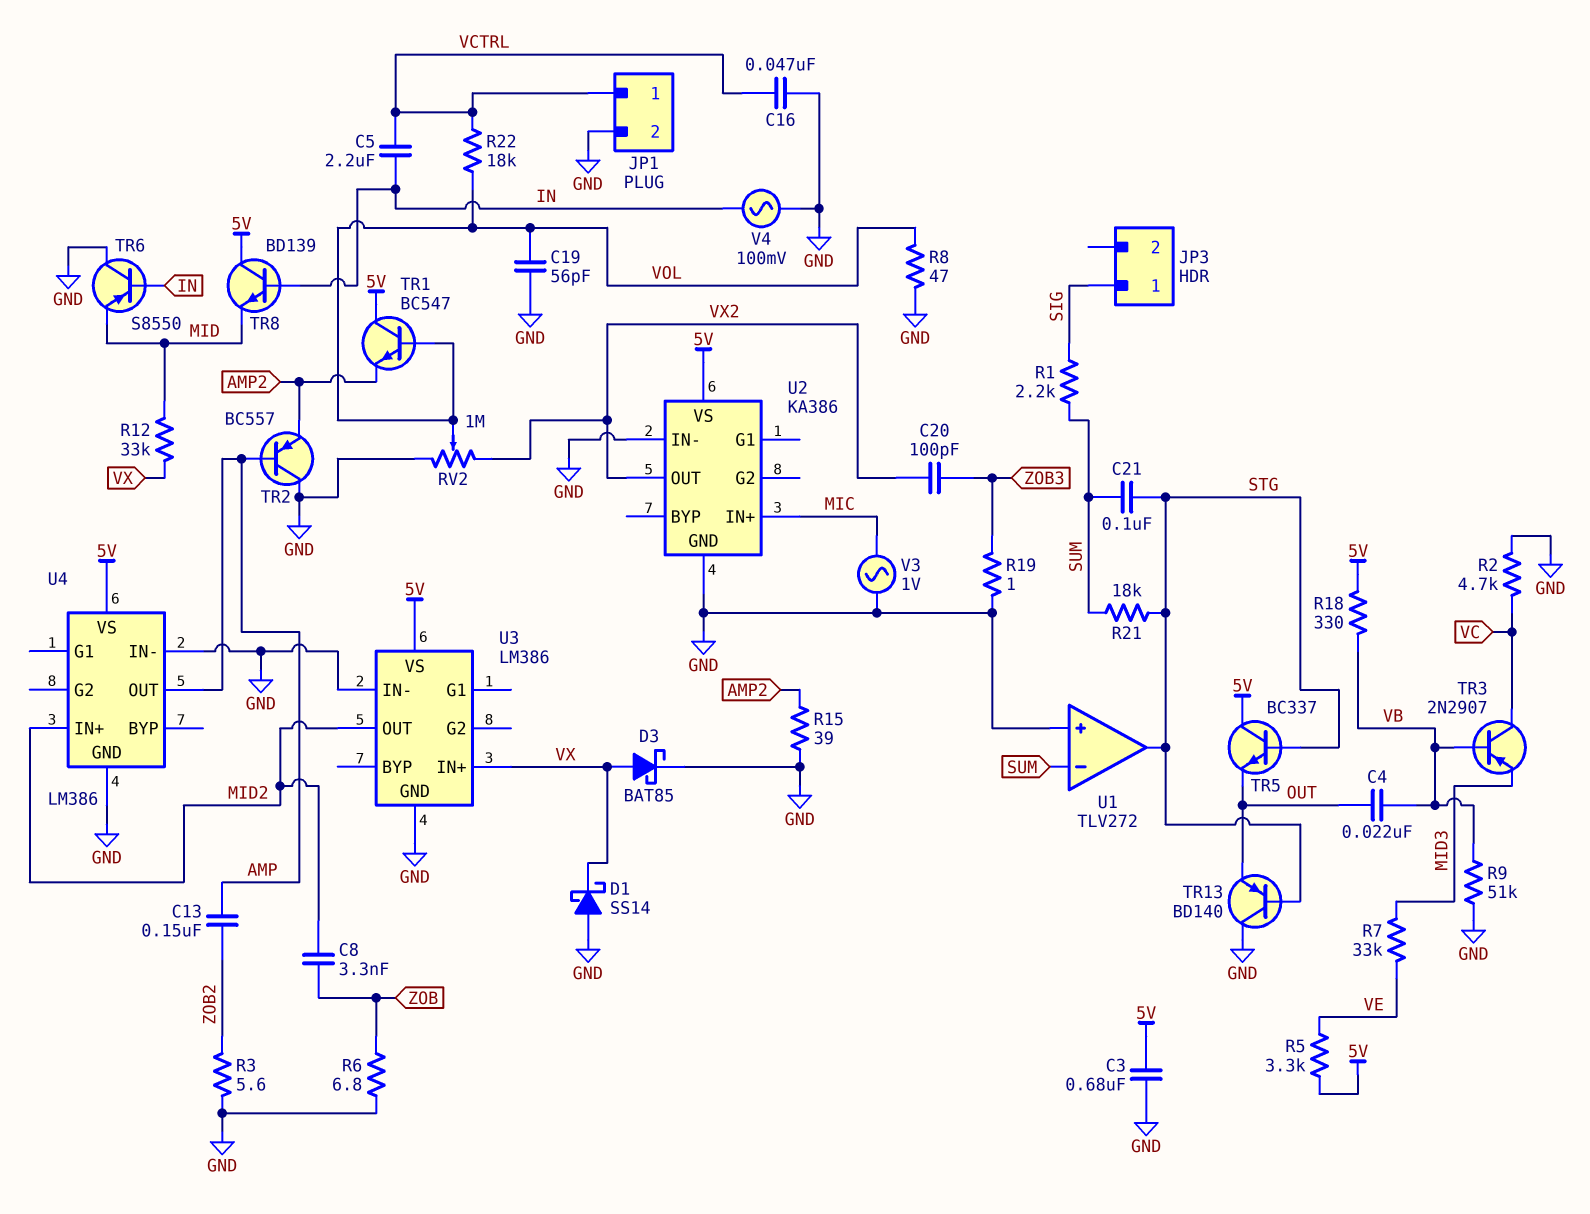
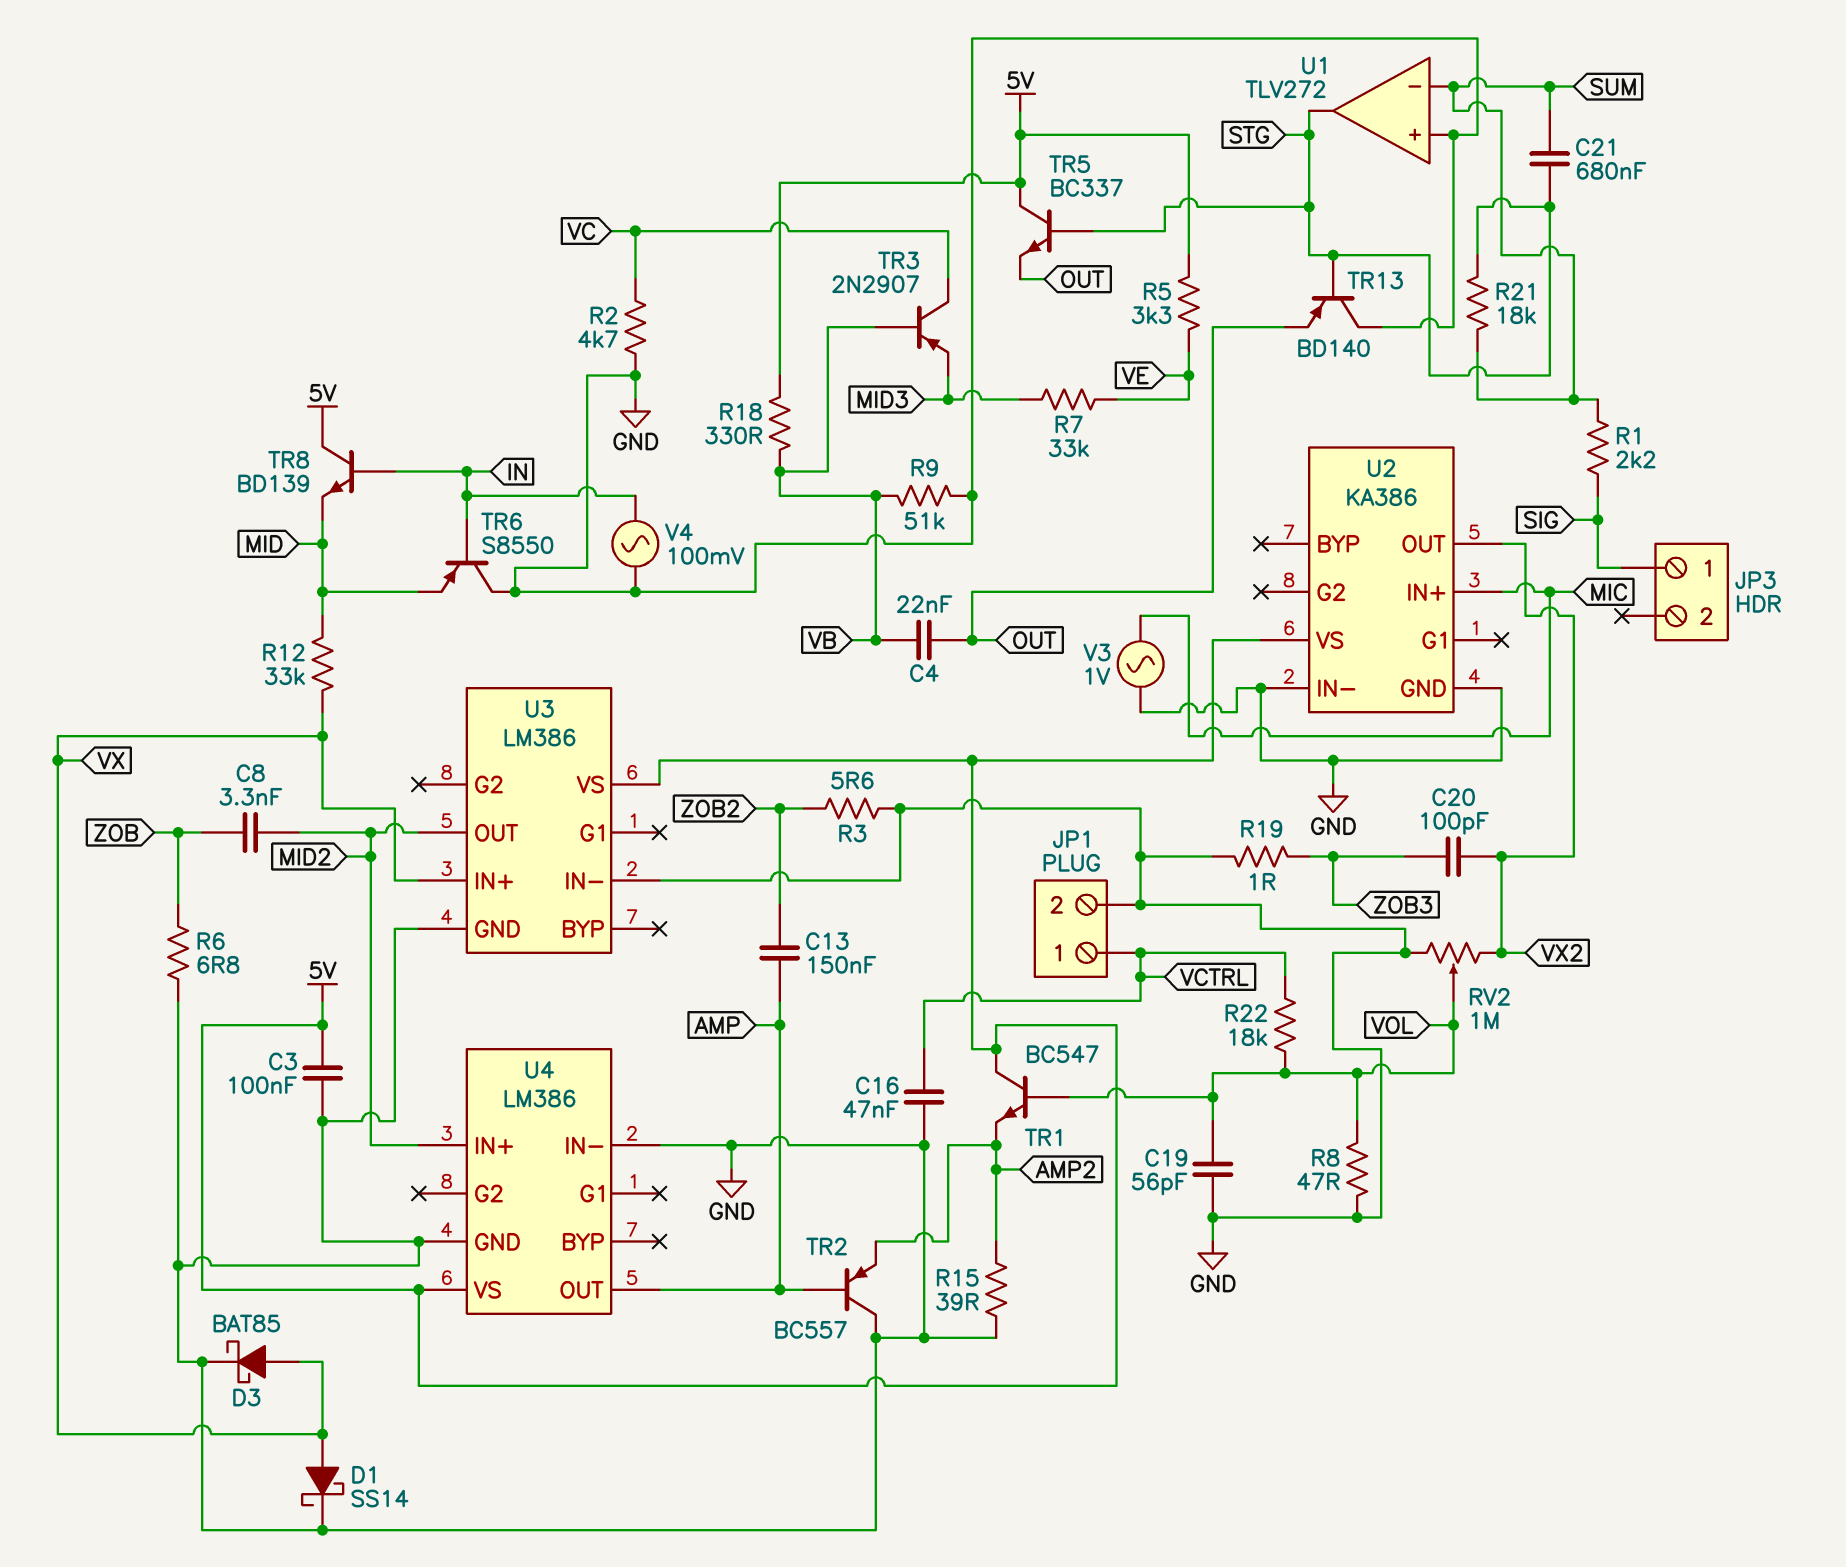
C3: 680nF (5V, GND) -> 100nF (5V, GND)
C5: 2.2uF (IN, VCTRL) -> none
C21: 100nF (STG, SUM) -> 680nF (STG, SUM)
D1: schottky SS14 (A GND, K VX) -> schottky SS14 (A VX, K GND)

